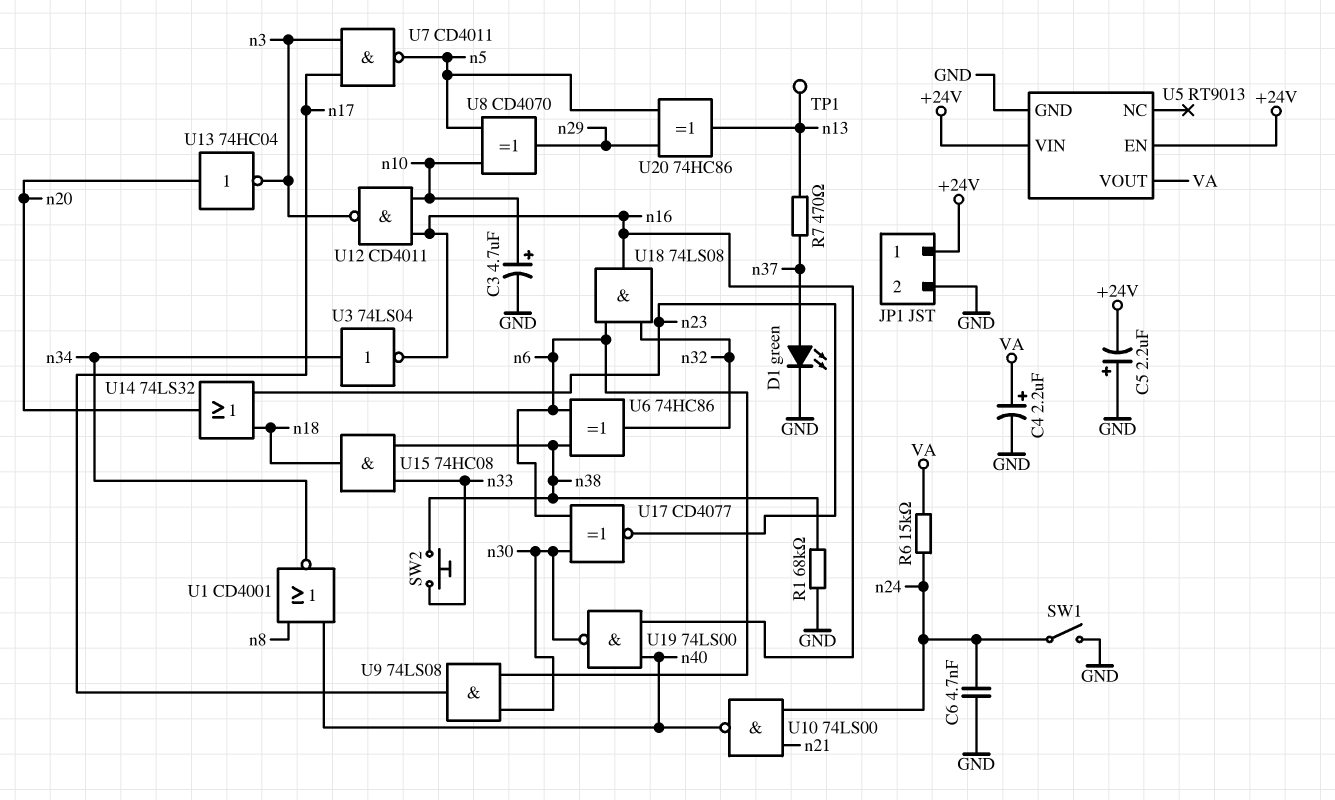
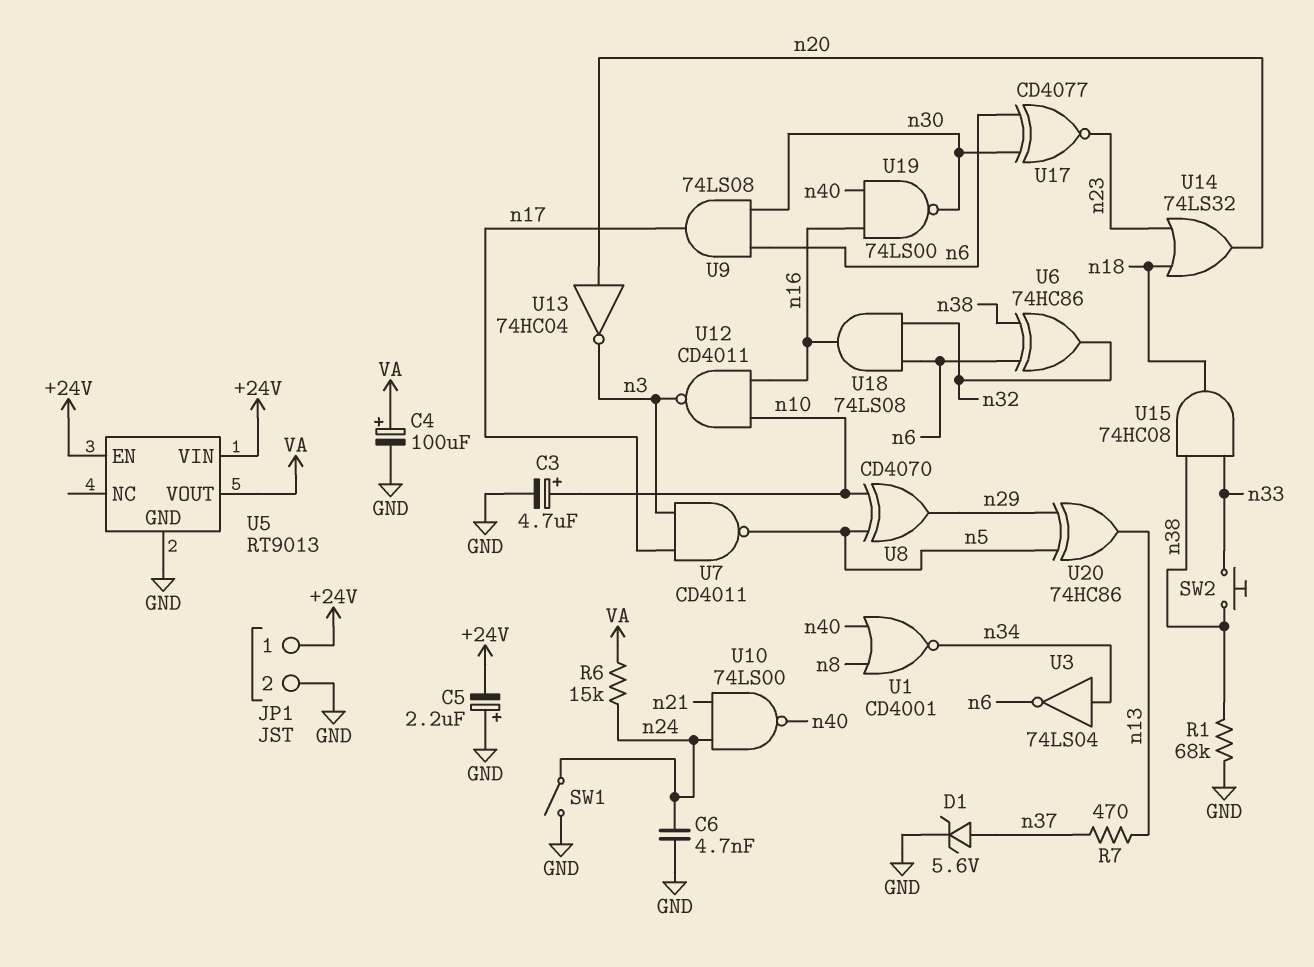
C4: 2.2uF (plus VA, minus GND) -> 100uF (plus VA, minus GND)
D1: LED green (A n37, K GND) -> zener 5.6V (A n37, K GND)
TP1: test point (n13) -> none
U3: NOT 74LS04 (in n34, out n16) -> NOT 74LS04 (in n34, out n6)

